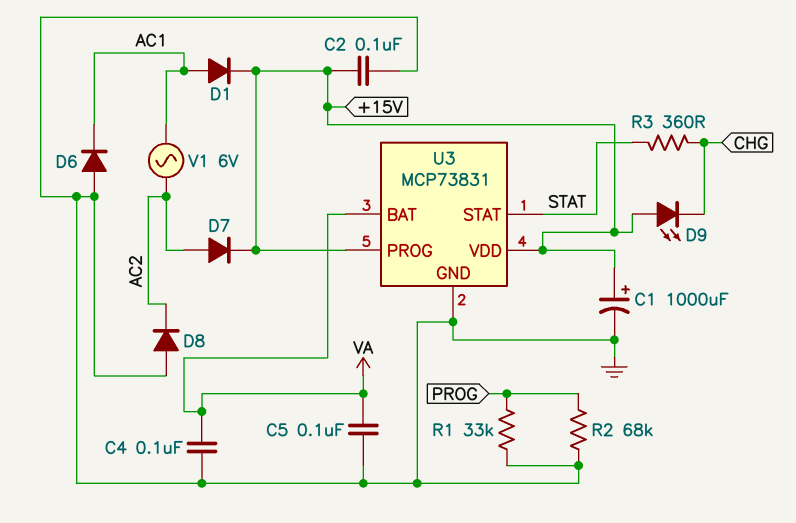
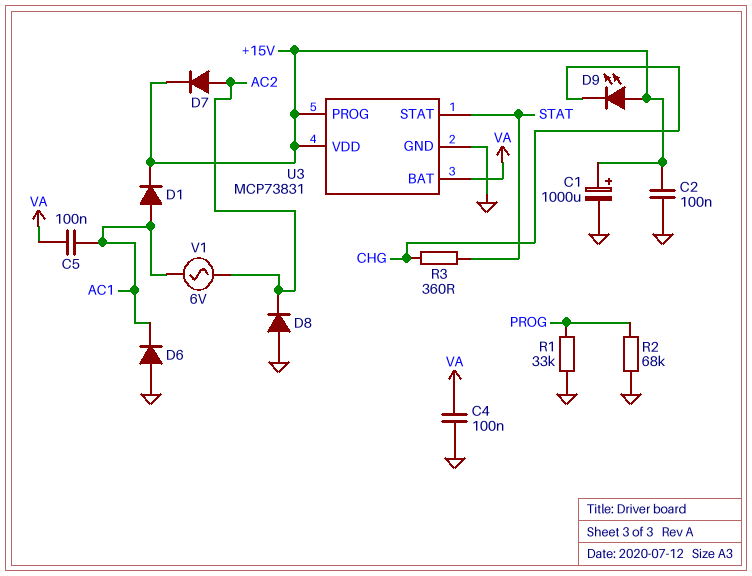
C5: 100nF (GND, VA) -> 100nF (AC1, VA)

